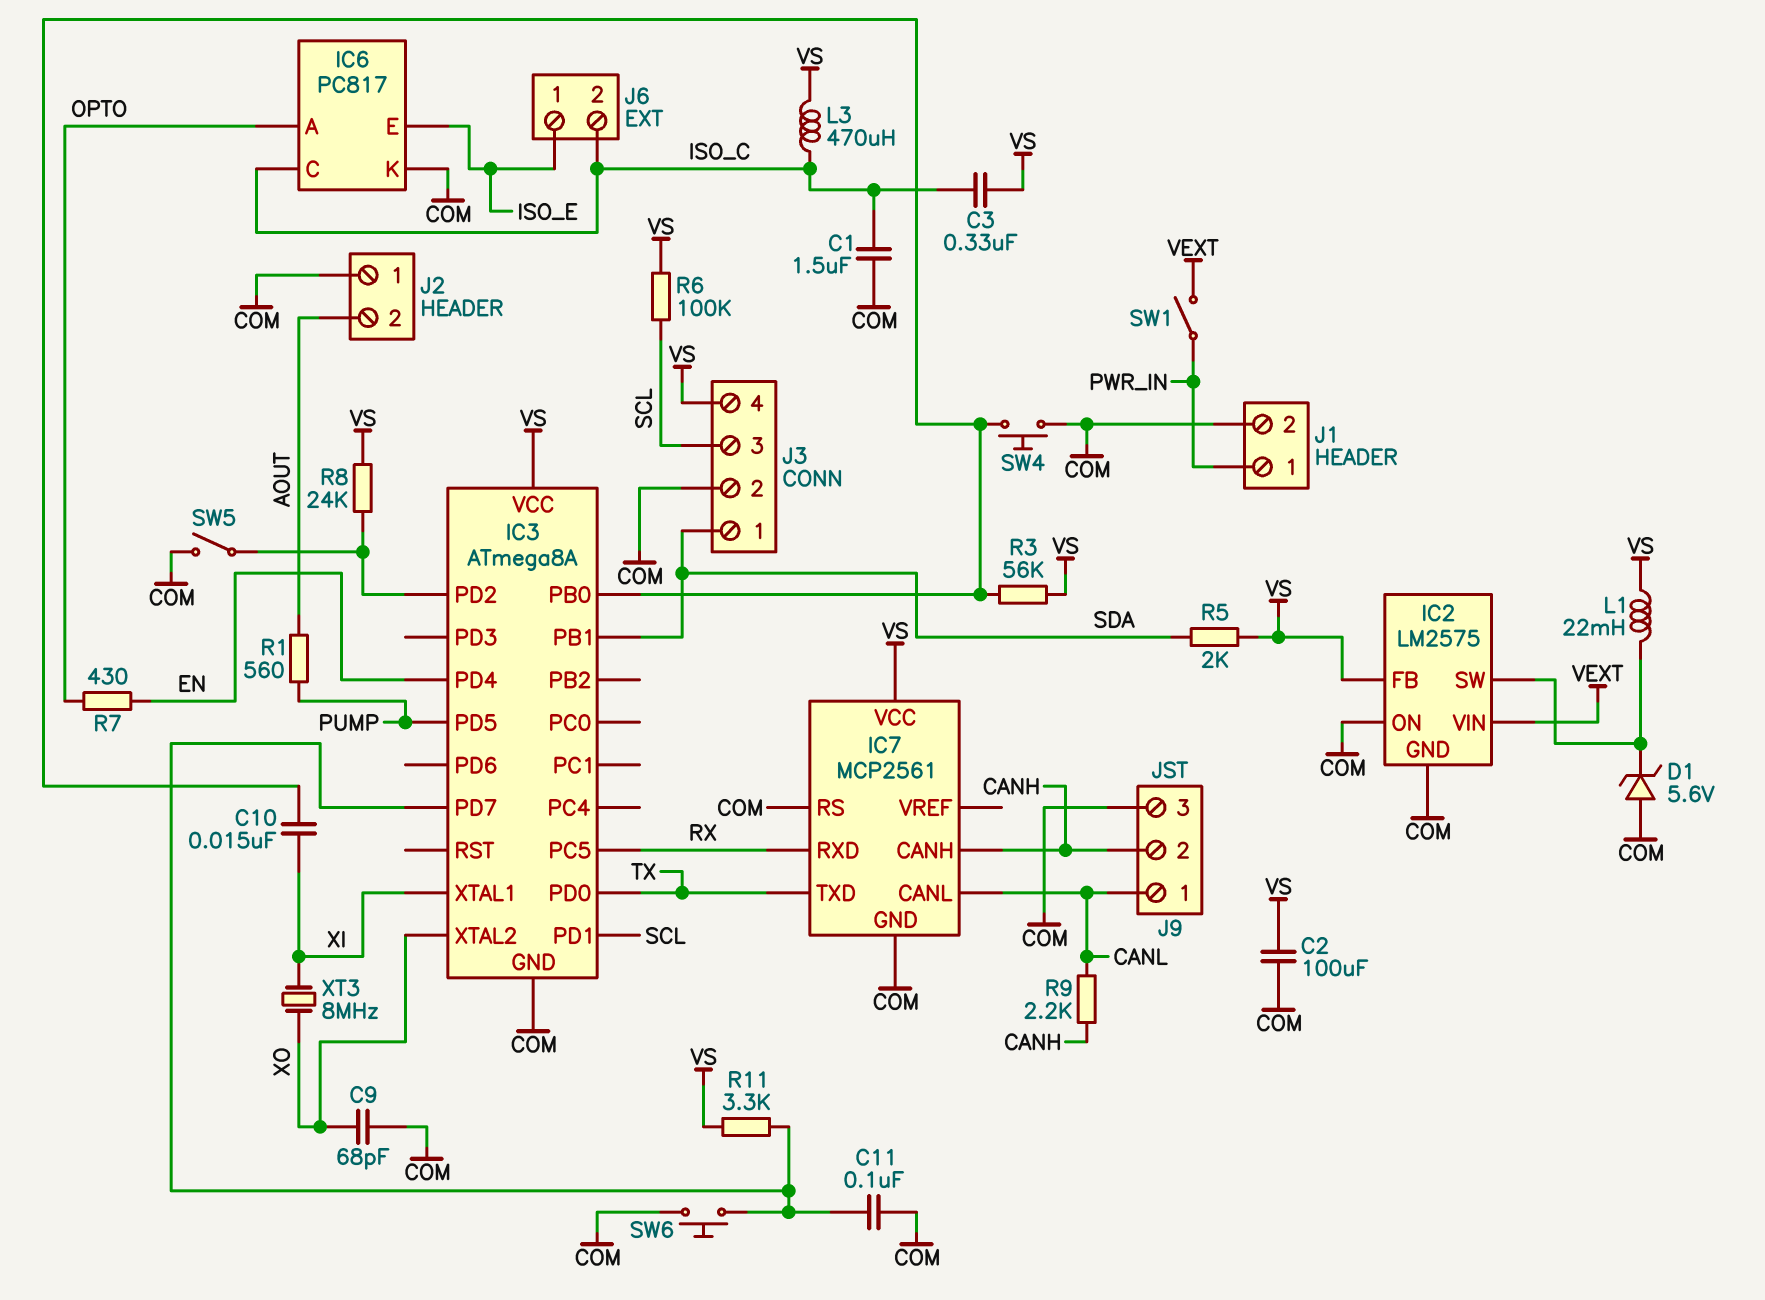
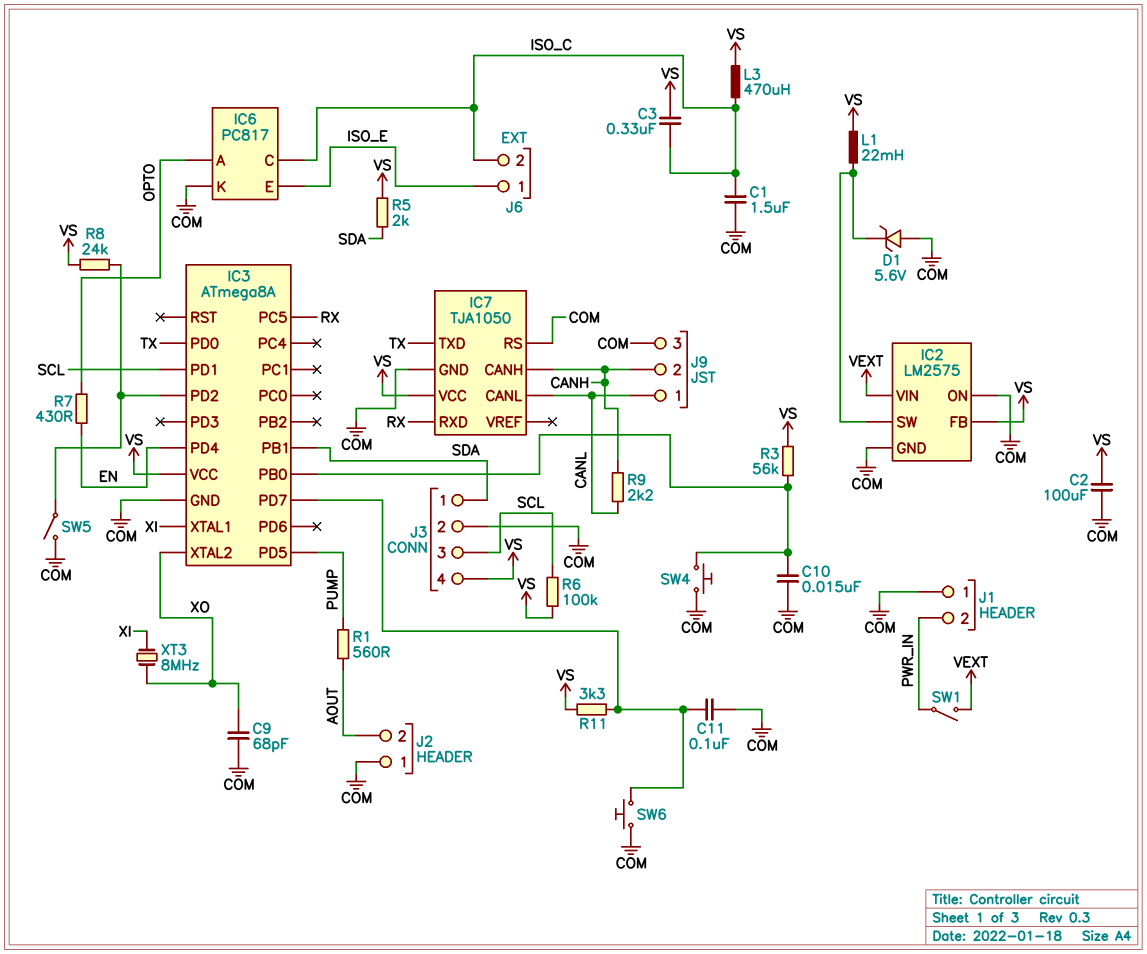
C10: 15nF (IC3/PB0, XI) -> 15nF (COM, IC3/PB0)
IC7: MCP2561 -> TJA1050
J1 pin 1: PWR_IN -> COM
J1 pin 2: COM -> PWR_IN

